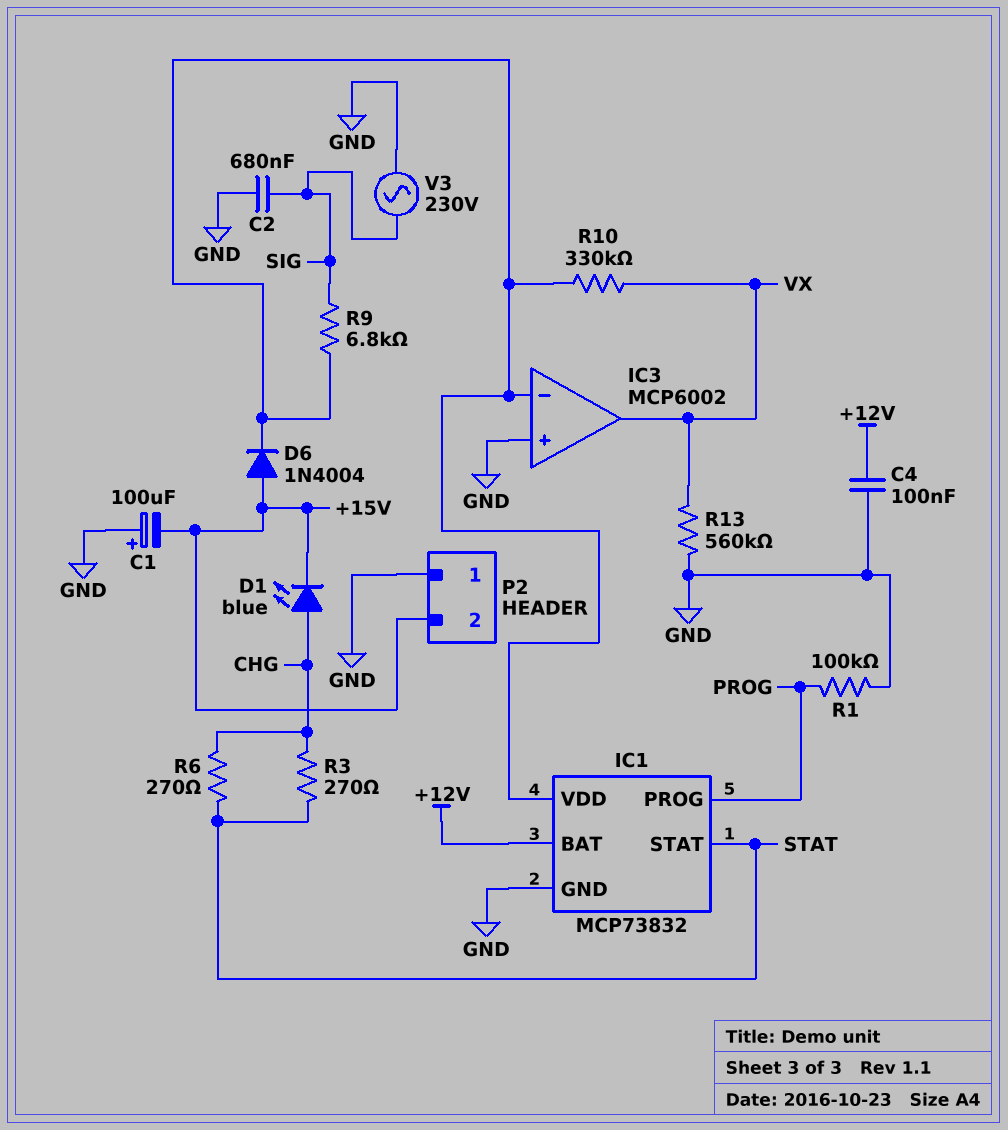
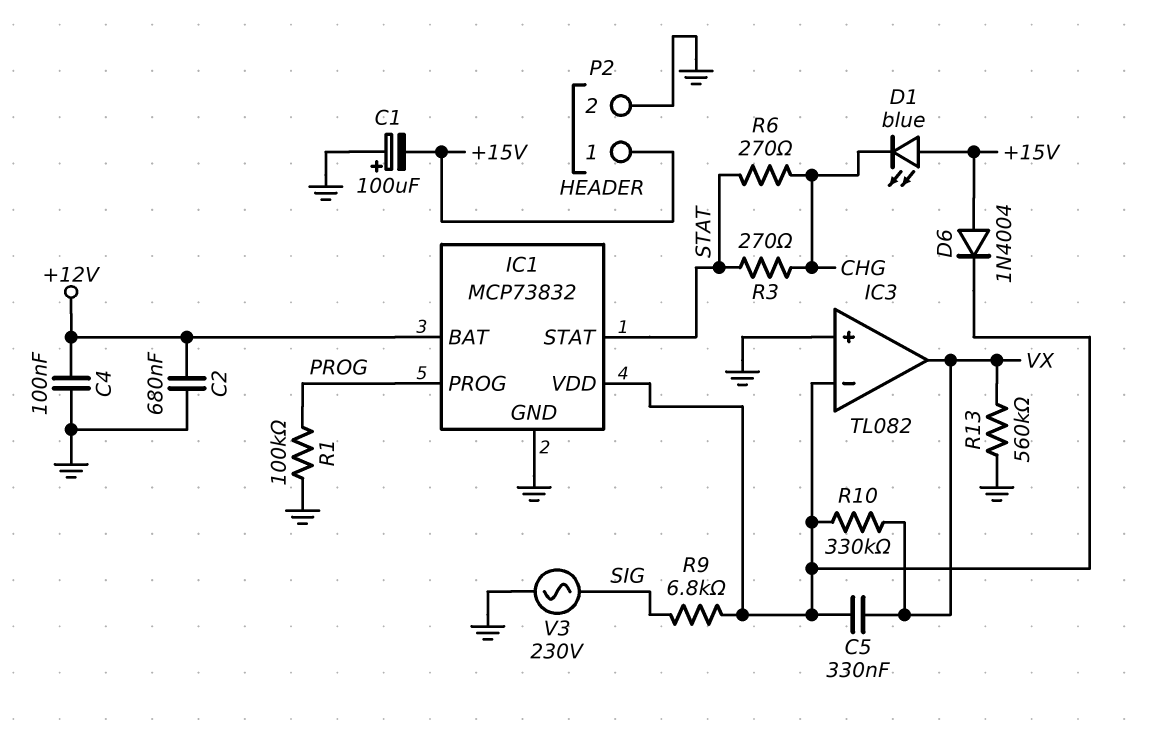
C2: 680nF (GND, SIG) -> 680nF (+12V, GND)
C5: none -> 330nF (IC1/VDD, VX)
D1: LED blue (A CHG, K +15V) -> LED blue (A +15V, K CHG)
IC3: MCP6002 -> TL082
P2 pin 1: GND -> +15V
P2 pin 2: +15V -> GND

